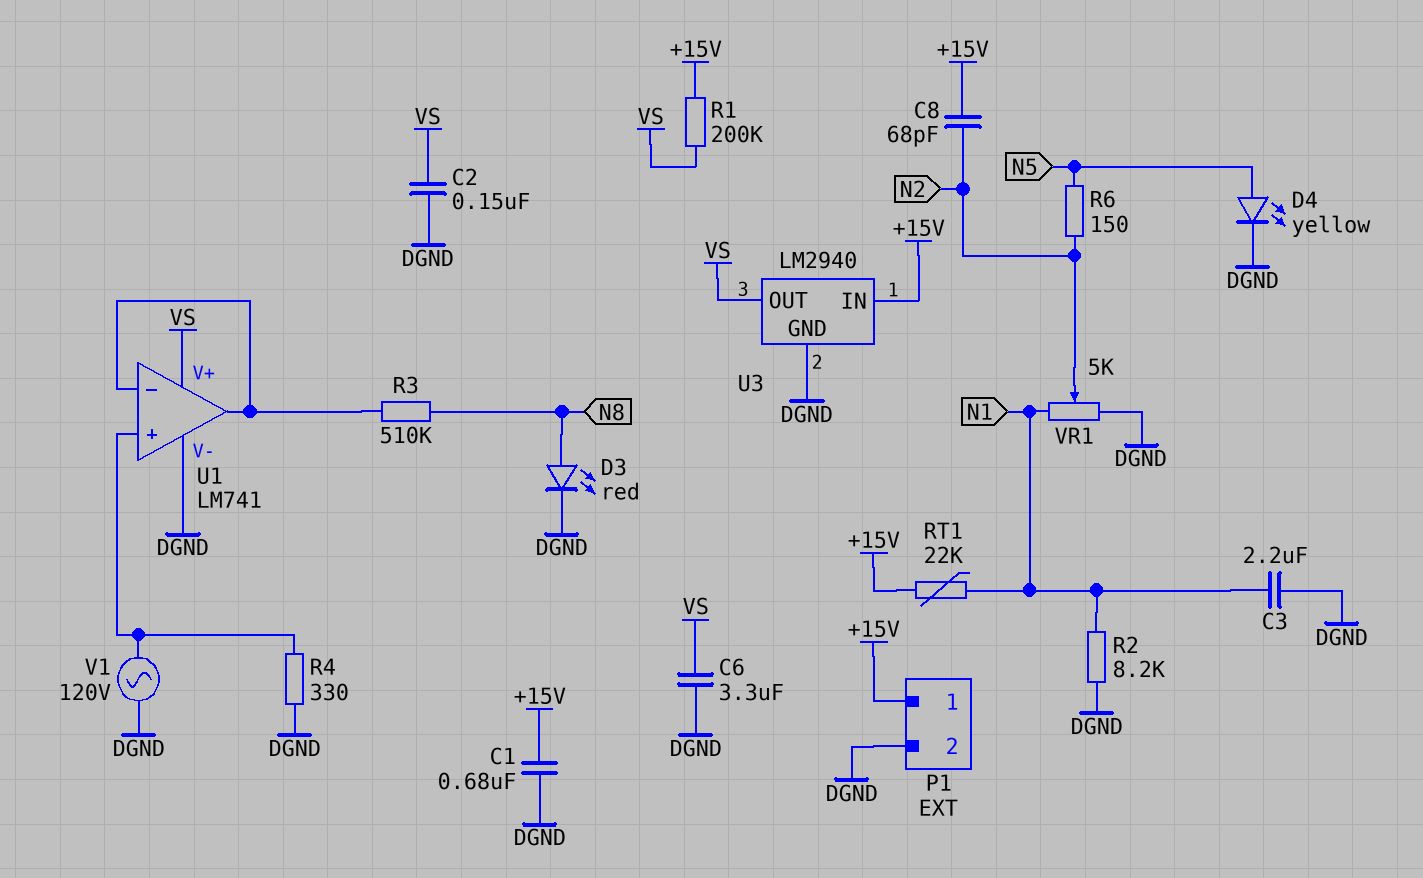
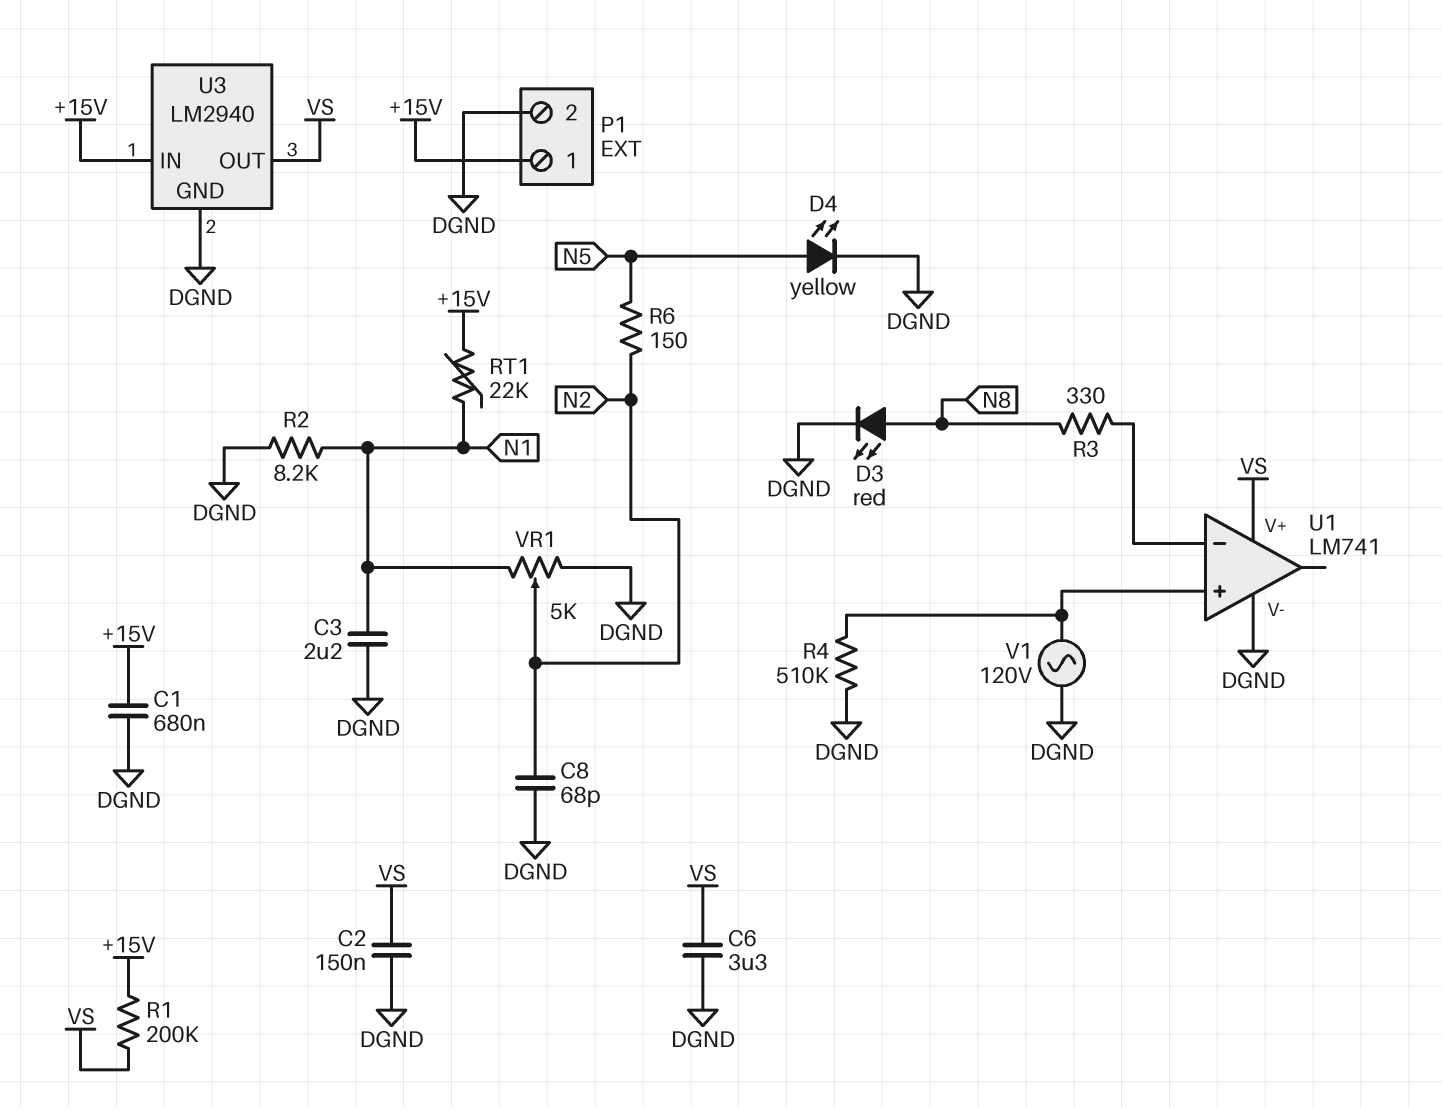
C8: 68pF (+15V, N2) -> 68pF (DGND, N2)
R3: 510k (N8, U1/in-) -> 330 (N8, U1/in-)
R4: 330 (DGND, U1/in+) -> 510k (DGND, U1/in+)
U1 pin out: U1/in- -> none

